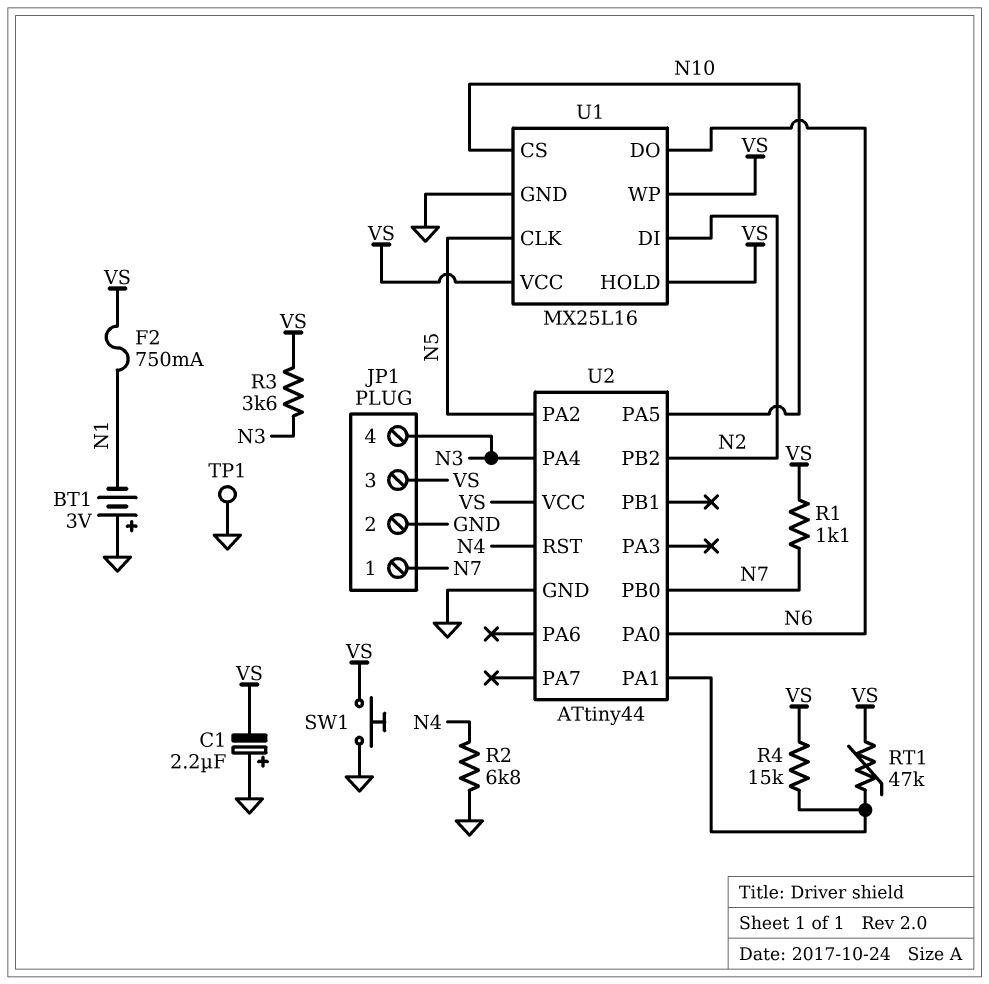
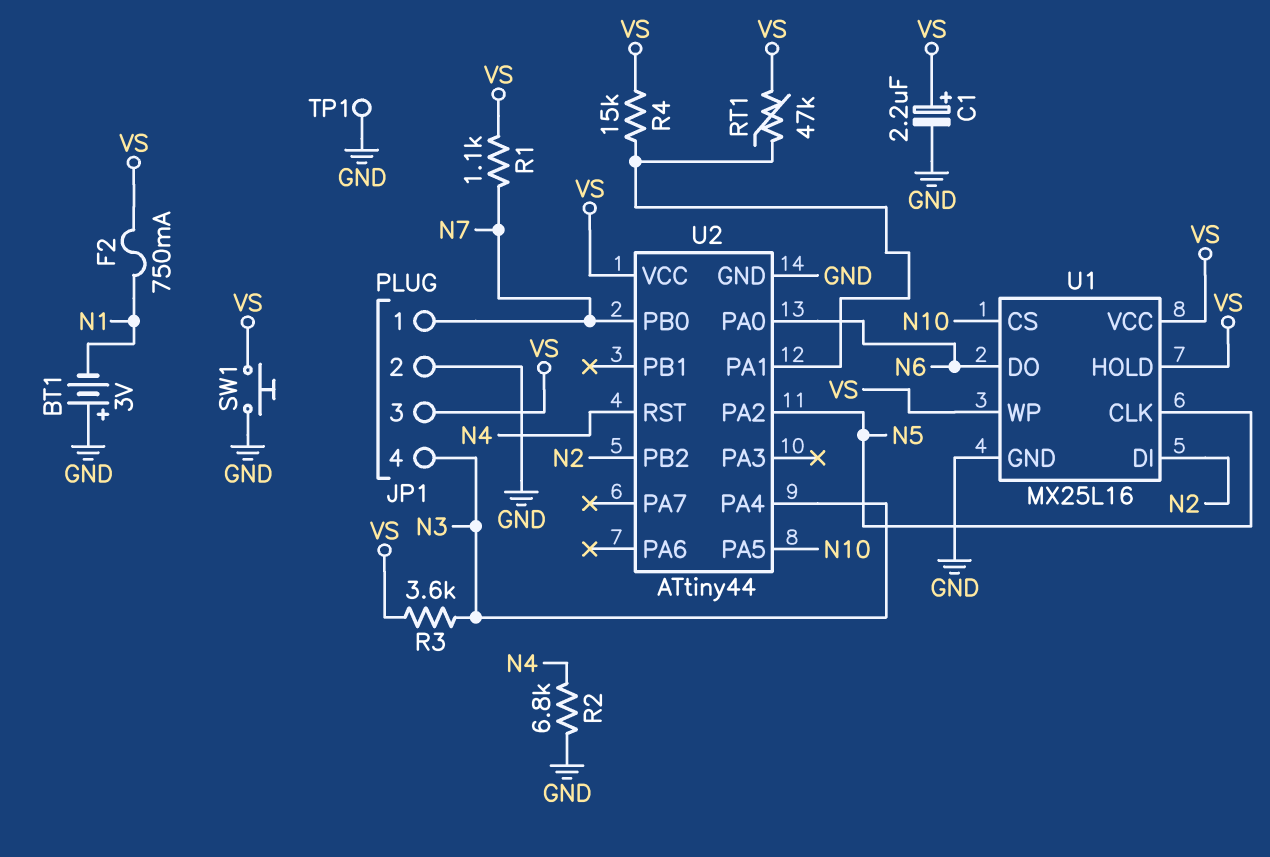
C1: 2.2uF (plus GND, minus VS) -> 2.2uF (plus VS, minus GND)

